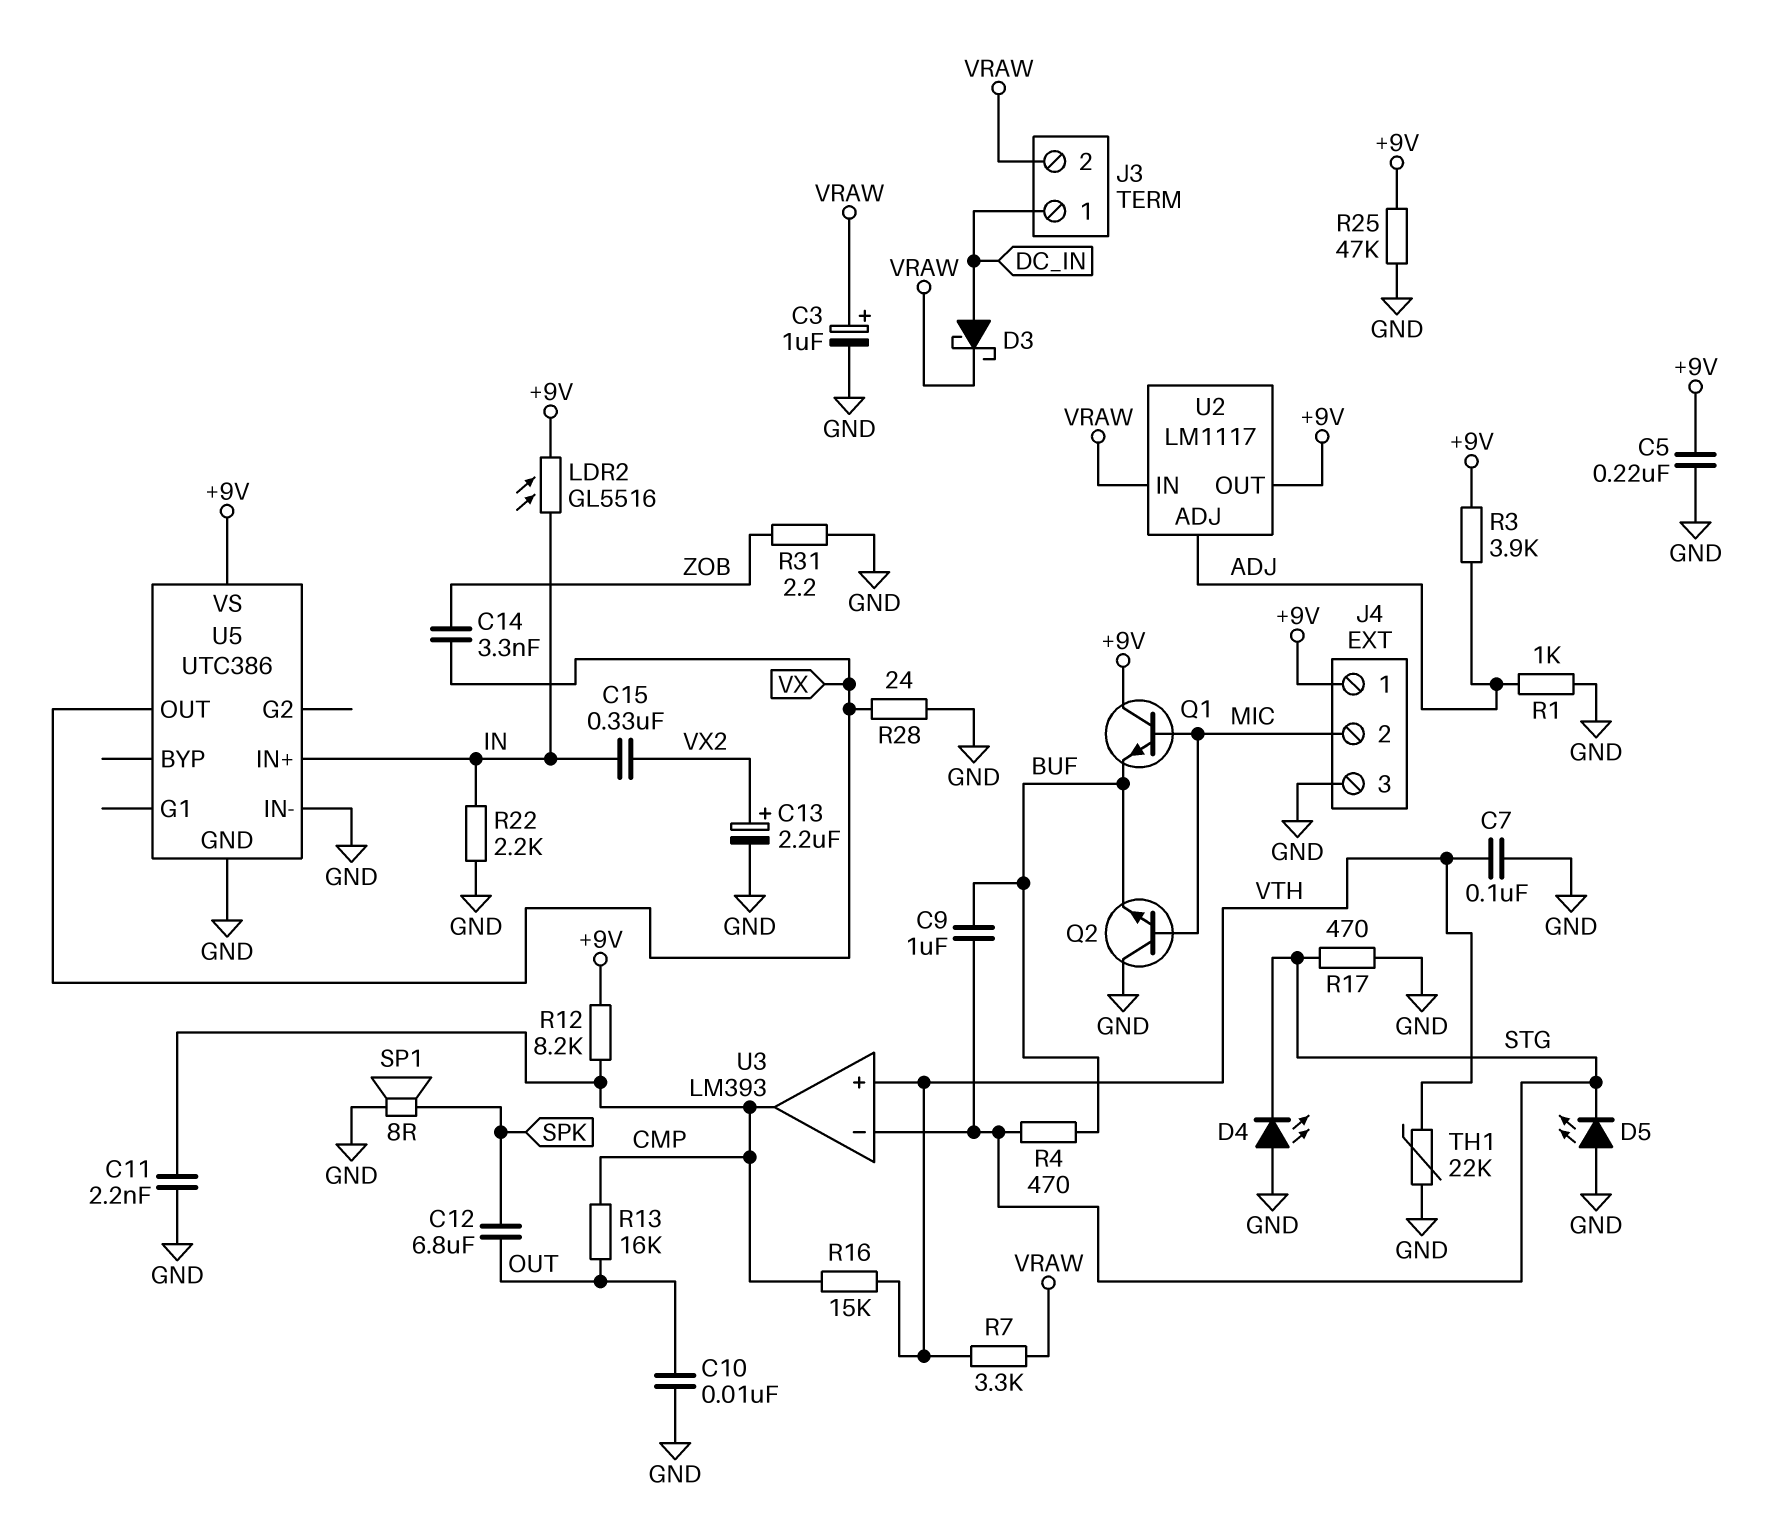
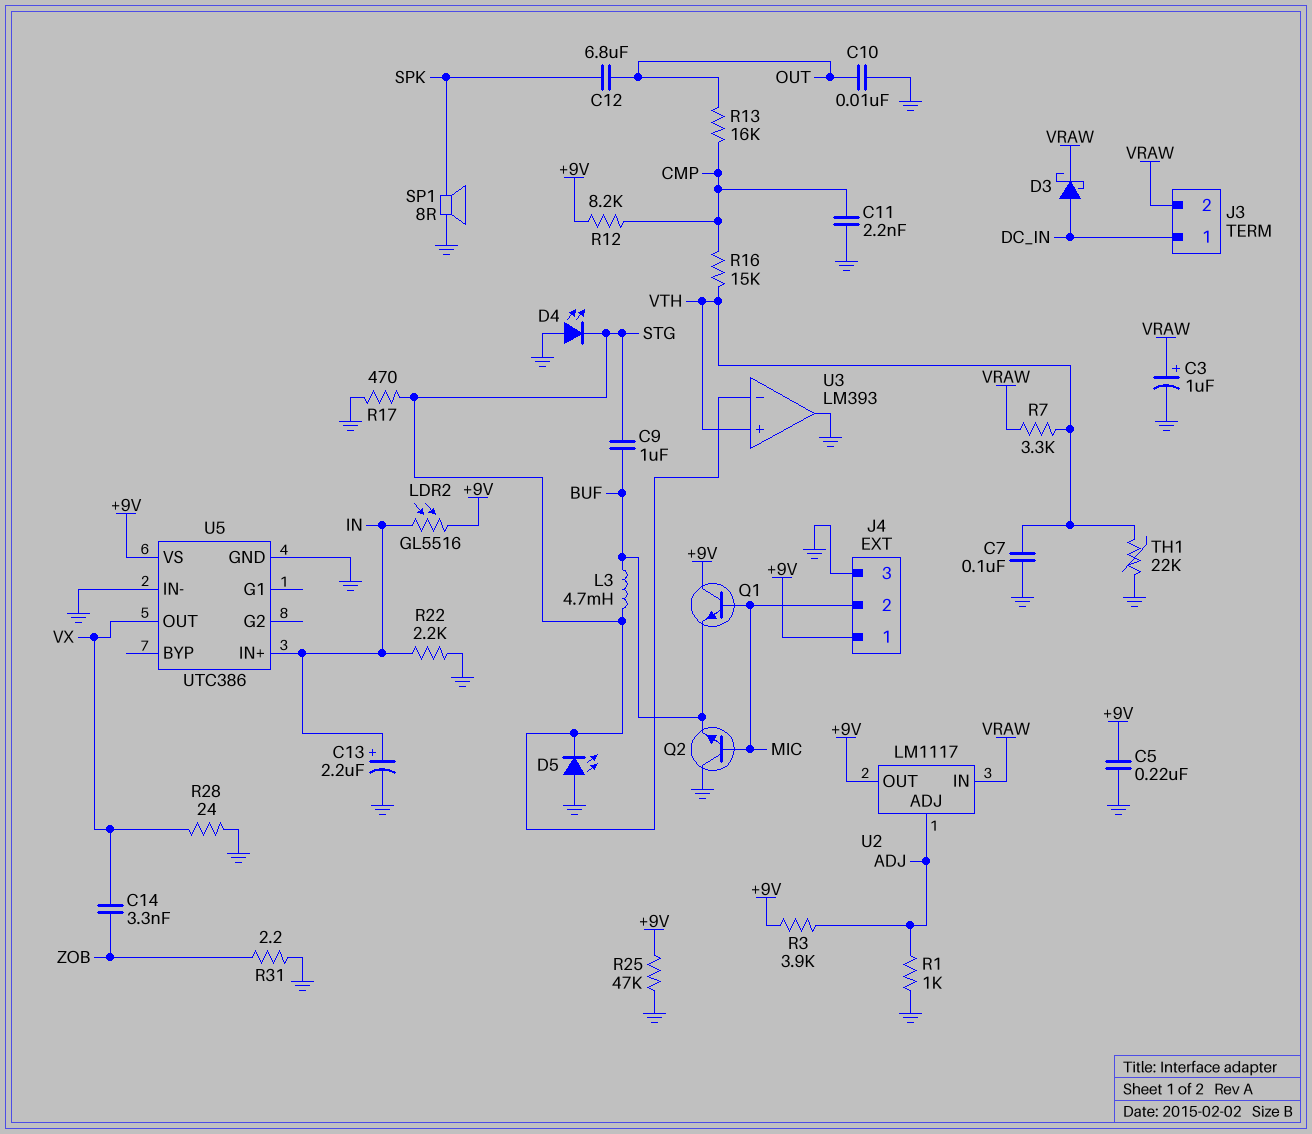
C13: 2.2uF (plus VX2, minus GND) -> 2.2uF (plus IN, minus GND)
C15: 330nF (IN, VX2) -> none
L3: none -> 4.7mH (BUF, STG)
R4: 470 (BUF, STG) -> none
U3 pin out: CMP -> GND

